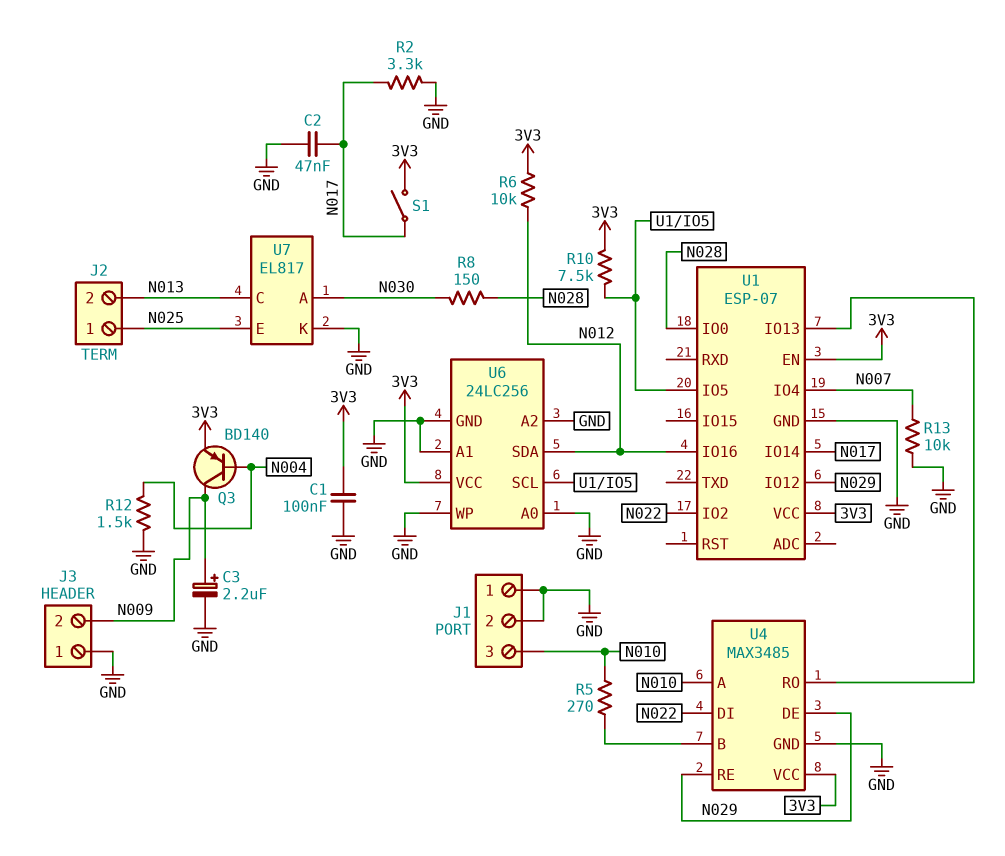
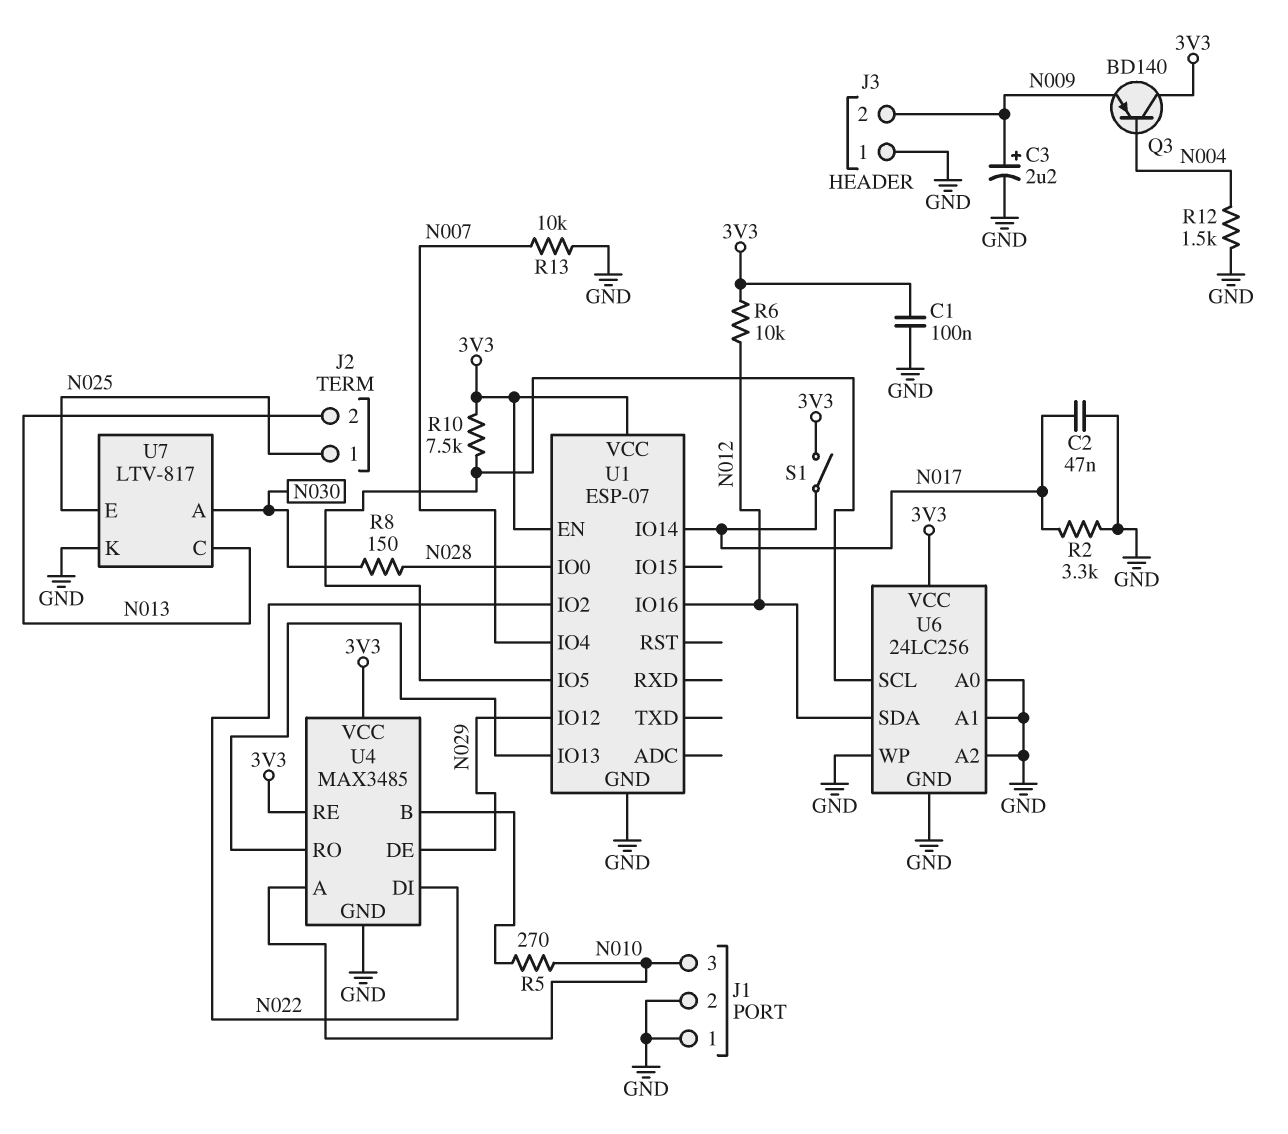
Q3: PNP BD140 (B N004, C N009, E 3V3) -> PNP BD140 (B N004, C 3V3, E N009)
U4 pin RE: N029 -> 3V3
U7: EL817 -> LTV-817

